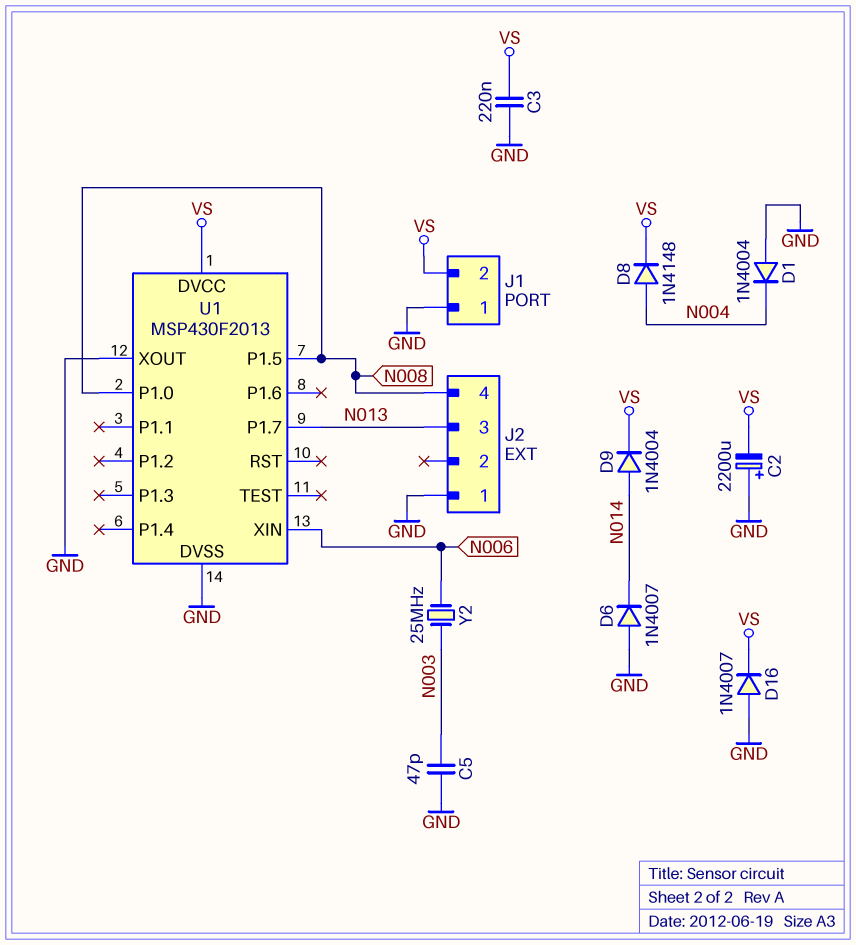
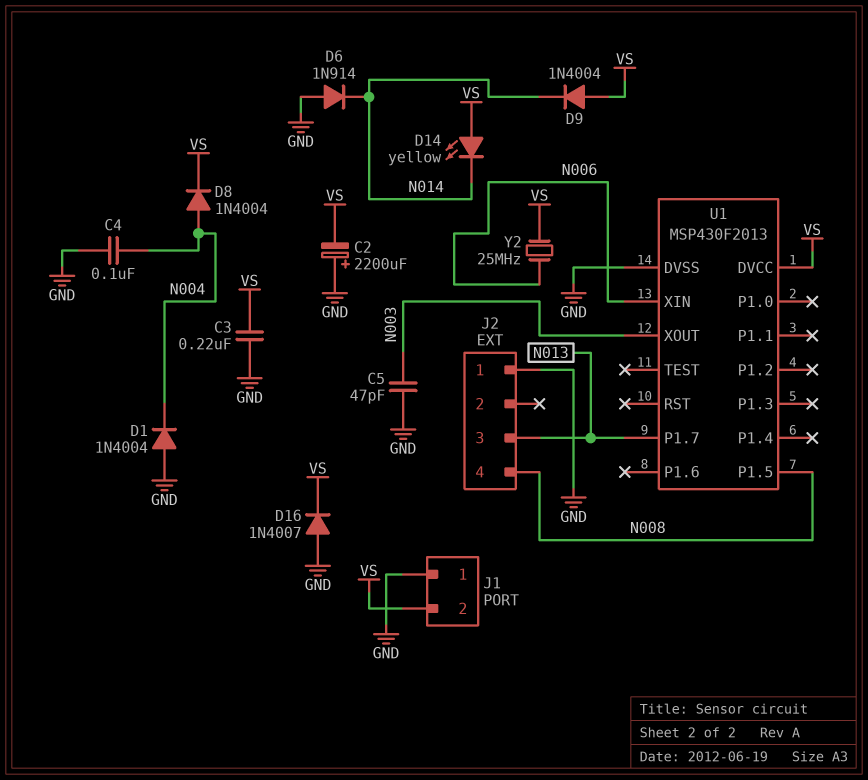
C4: none -> 100nF (GND, N004)
D6: diode 1N4007 (A GND, K N014) -> diode 1N914 (A GND, K N014)
D8: diode 1N4148 (A N004, K VS) -> diode 1N4004 (A N004, K VS)
D9: diode 1N4004 (A N014, K VS) -> diode 1N4004 (A VS, K N014)
D14: none -> LED yellow (A VS, K N014)
U1 pin P1.0: N008 -> none
U1 pin XOUT: GND -> N003
Y2: 25MHz (N003, N006) -> 25MHz (N006, VS)

